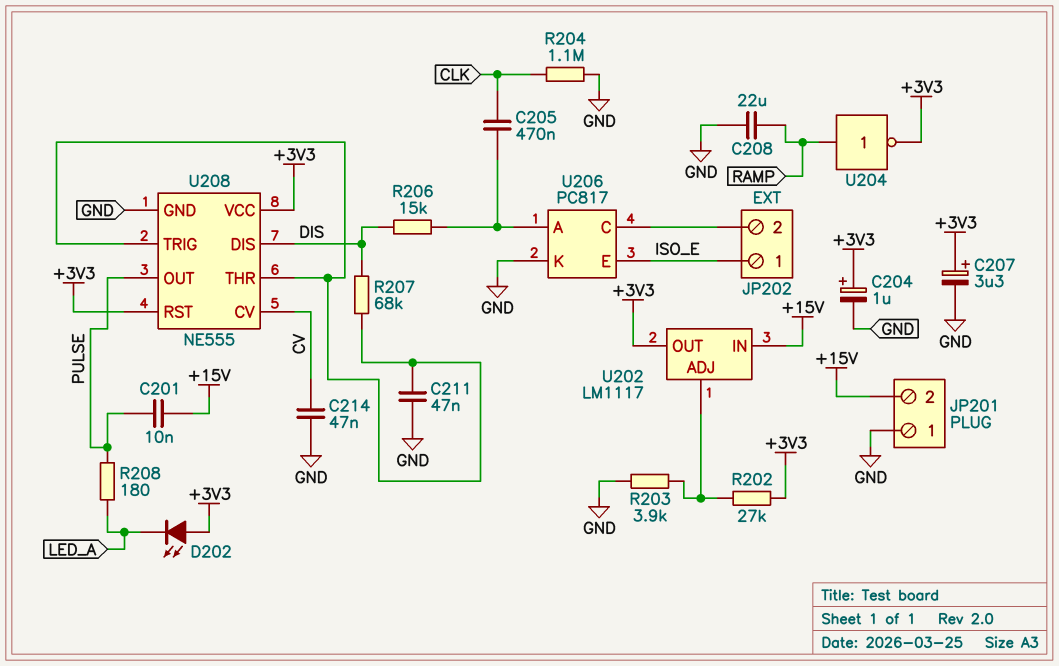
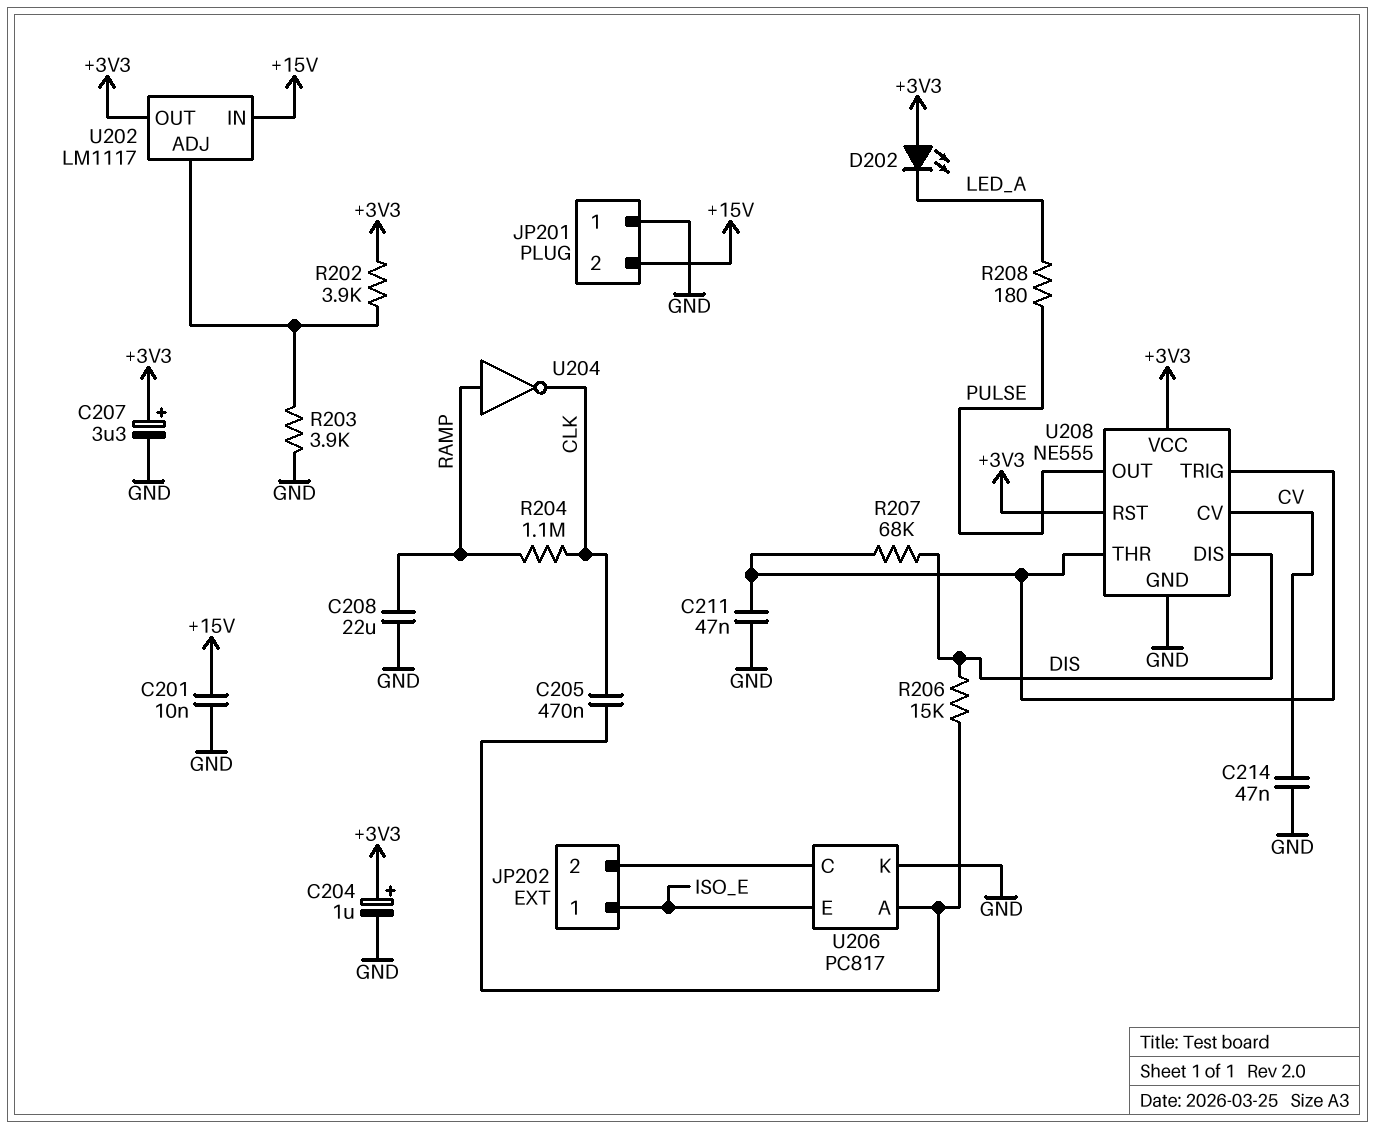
C201: 10nF (+15V, PULSE) -> 10nF (+15V, GND)
R202: 27k (+3V3, U202/ADJ) -> 3.9k (+3V3, U202/ADJ)
R204: 1.1M (CLK, GND) -> 1.1M (CLK, RAMP)
U204: NOT (in RAMP, out +3V3) -> NOT (in RAMP, out CLK)

